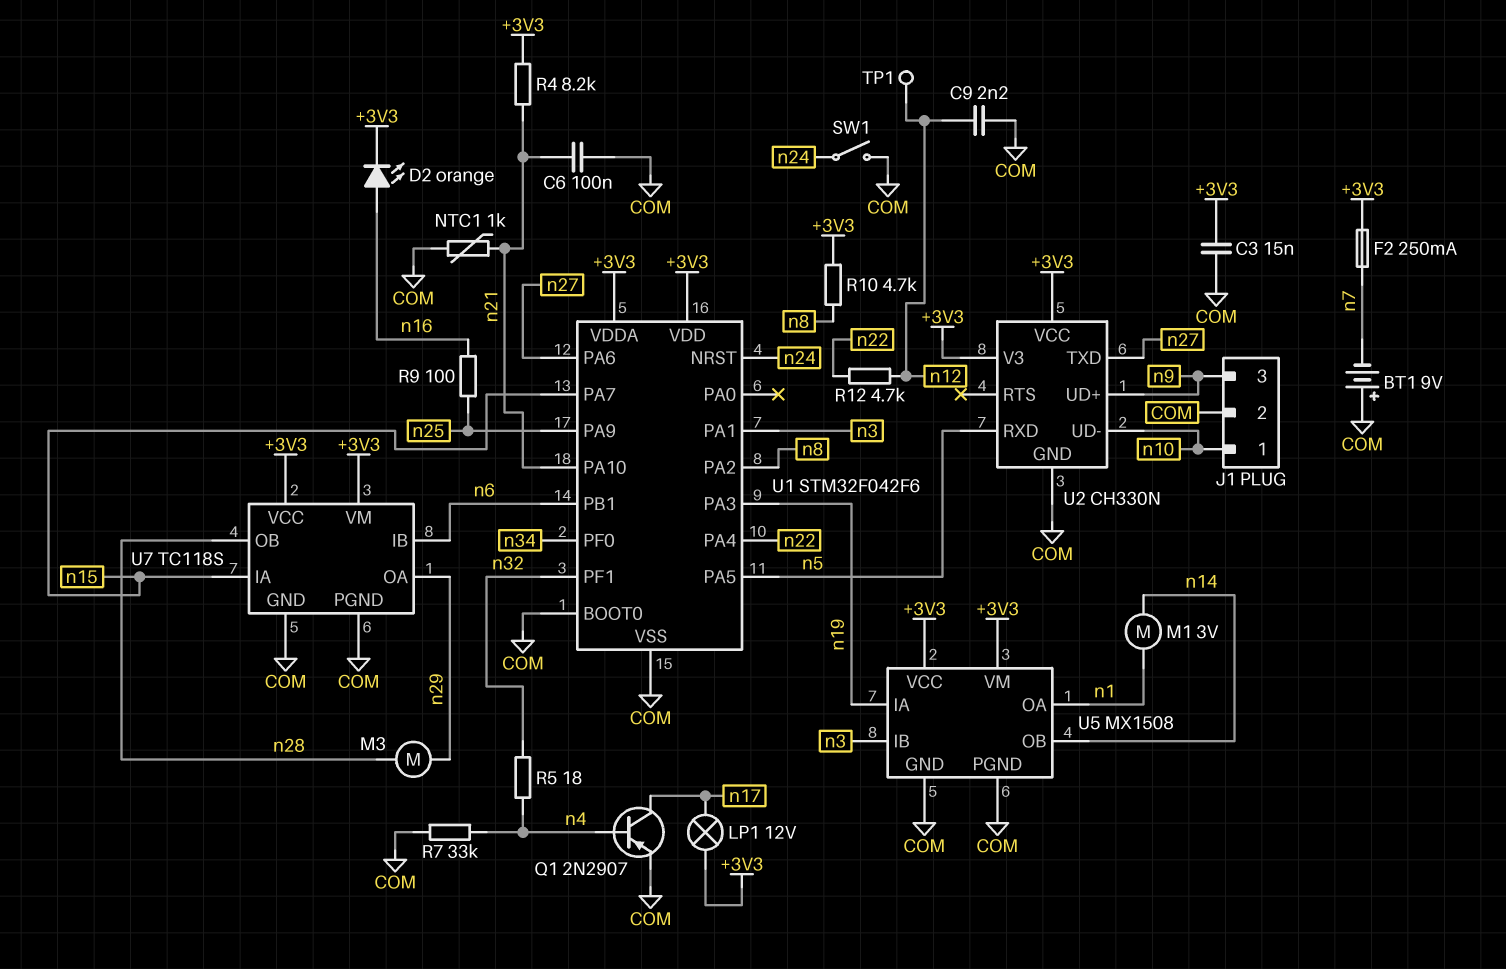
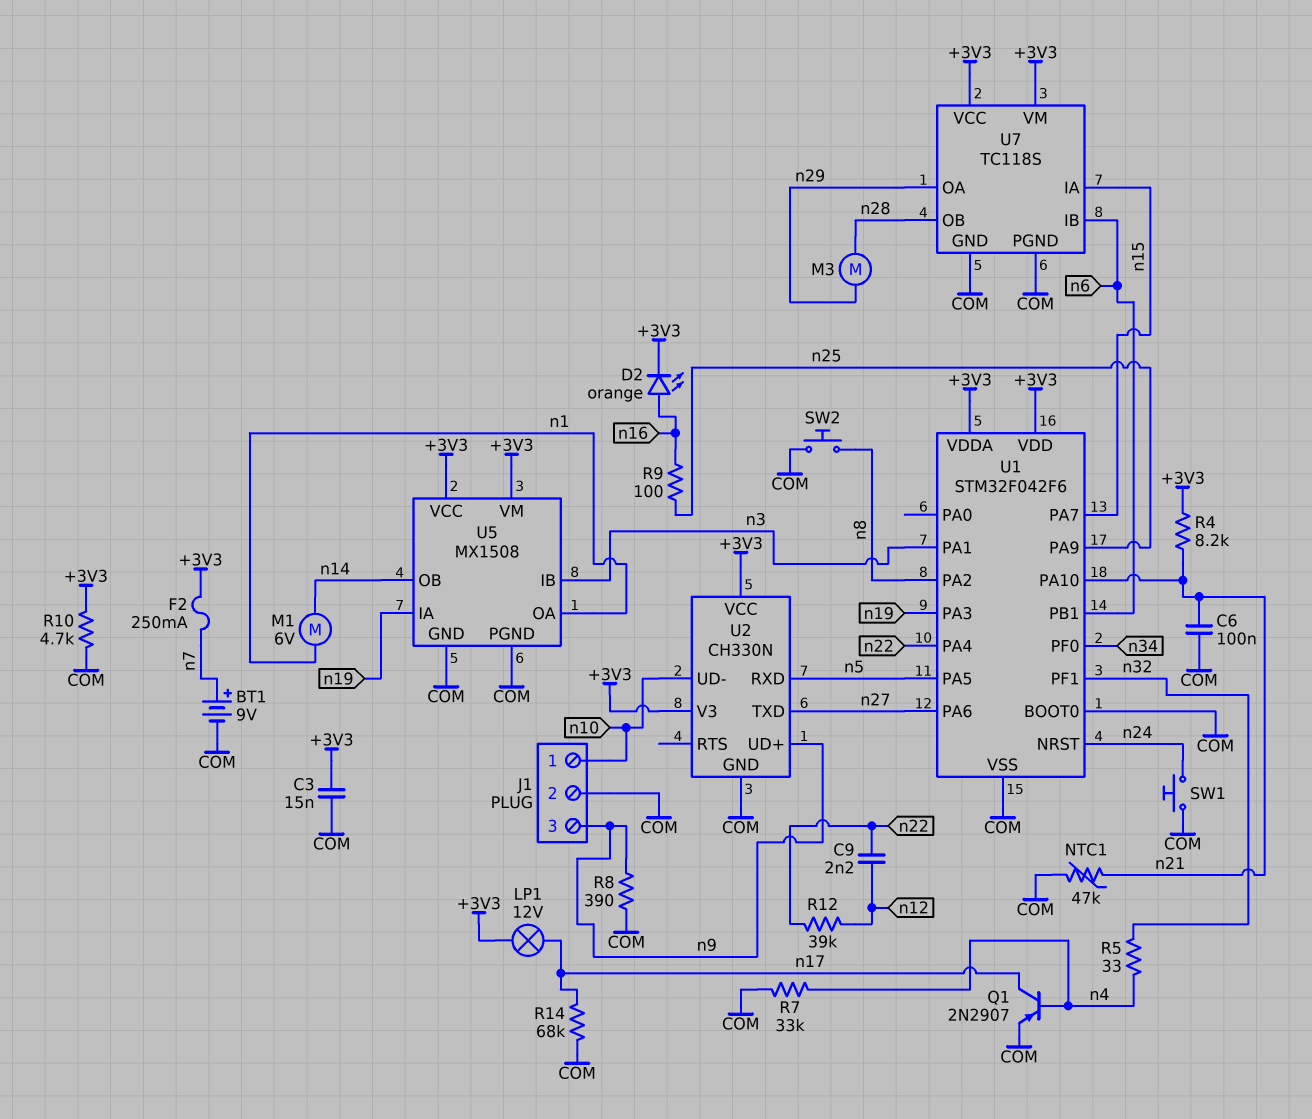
BT1: 9V (plus COM, minus n7) -> 9V (plus n7, minus COM)
C9: 2.2nF (COM, n12) -> 2.2nF (n12, n22)
M1: motor 3V (n1, n14) -> motor 6V (n1, n14)
NTC1: 1k (COM, n21) -> 47k (COM, n21)
R5: 18 (n4, n32) -> 33 (n4, n32)
R8: none -> 390 (COM, n9)
R10: 4.7k (+3V3, n8) -> 4.7k (+3V3, COM)
R12: 4.7k (n12, n22) -> 39k (n12, n22)
R14: none -> 68k (COM, n17)
SW1: switch (COM, n24) -> button (COM, n24)
SW2: none -> button (COM, n8)
TP1: test point (n12) -> none

